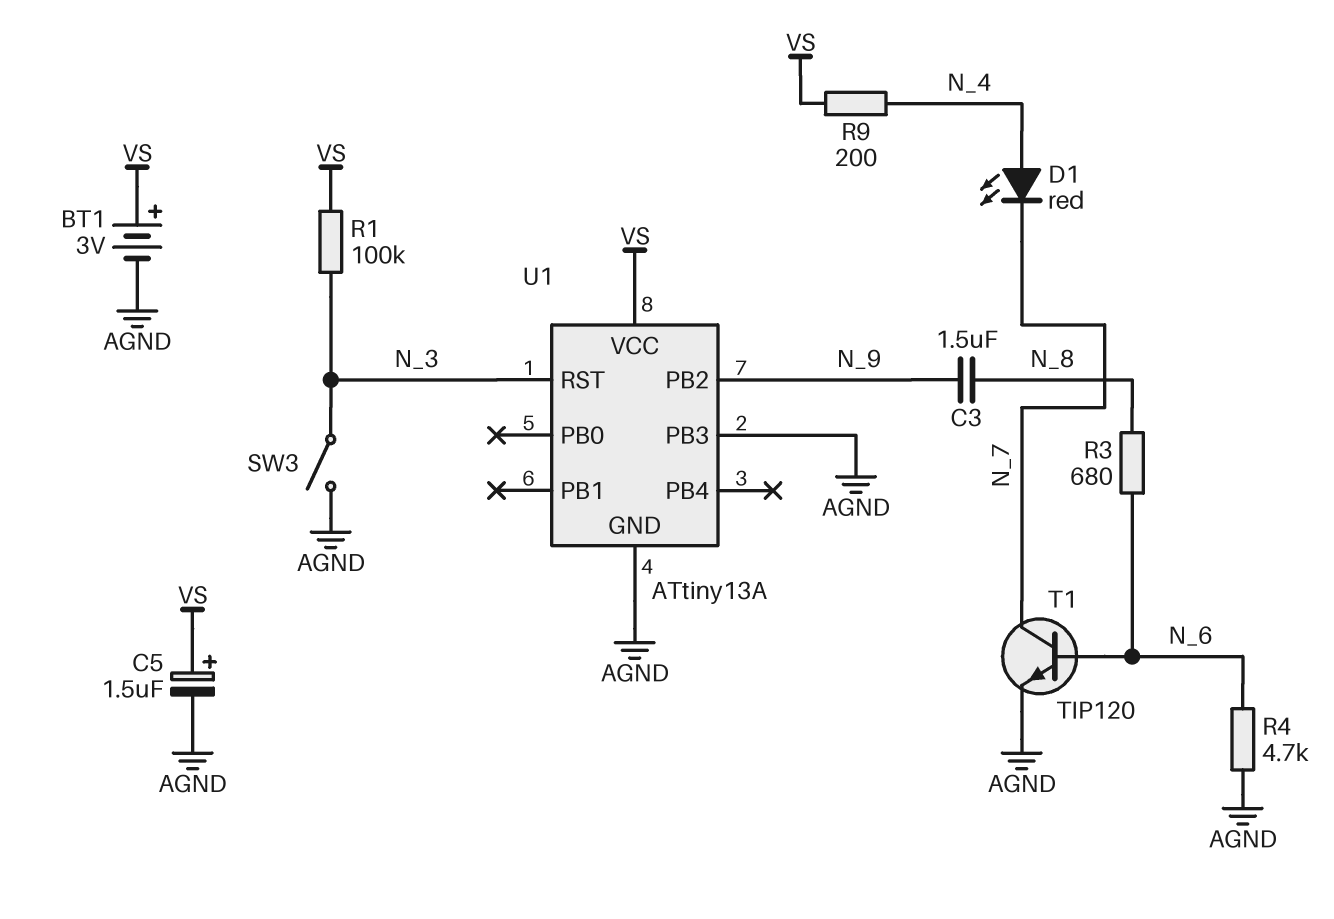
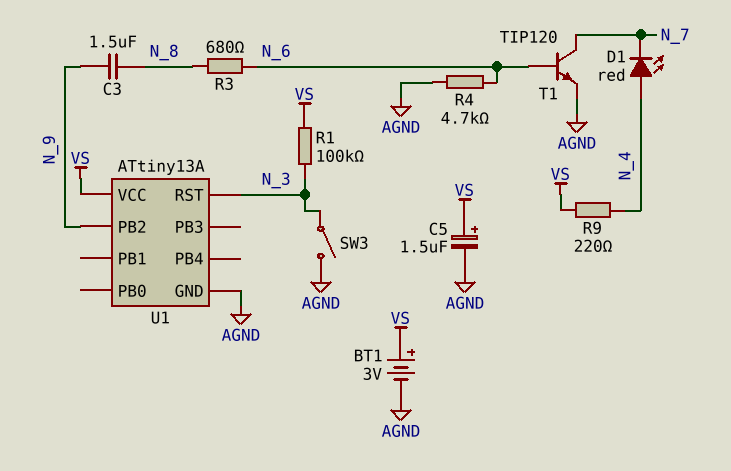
R9: 200 (N_4, VS) -> 220 (N_4, VS)
U1 pin PB3: AGND -> none

